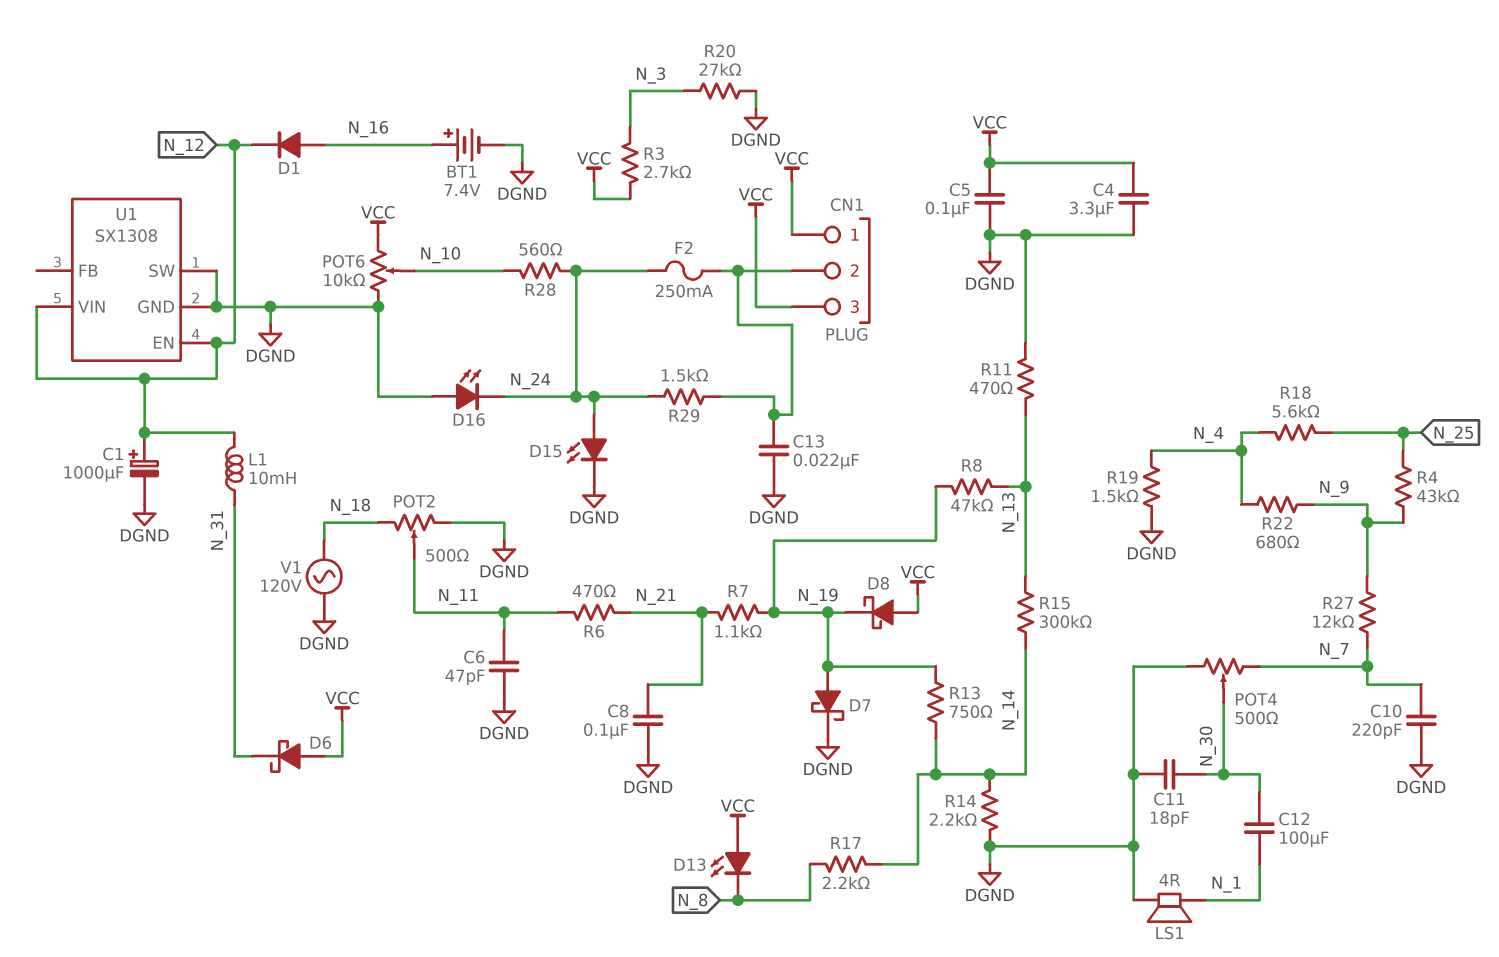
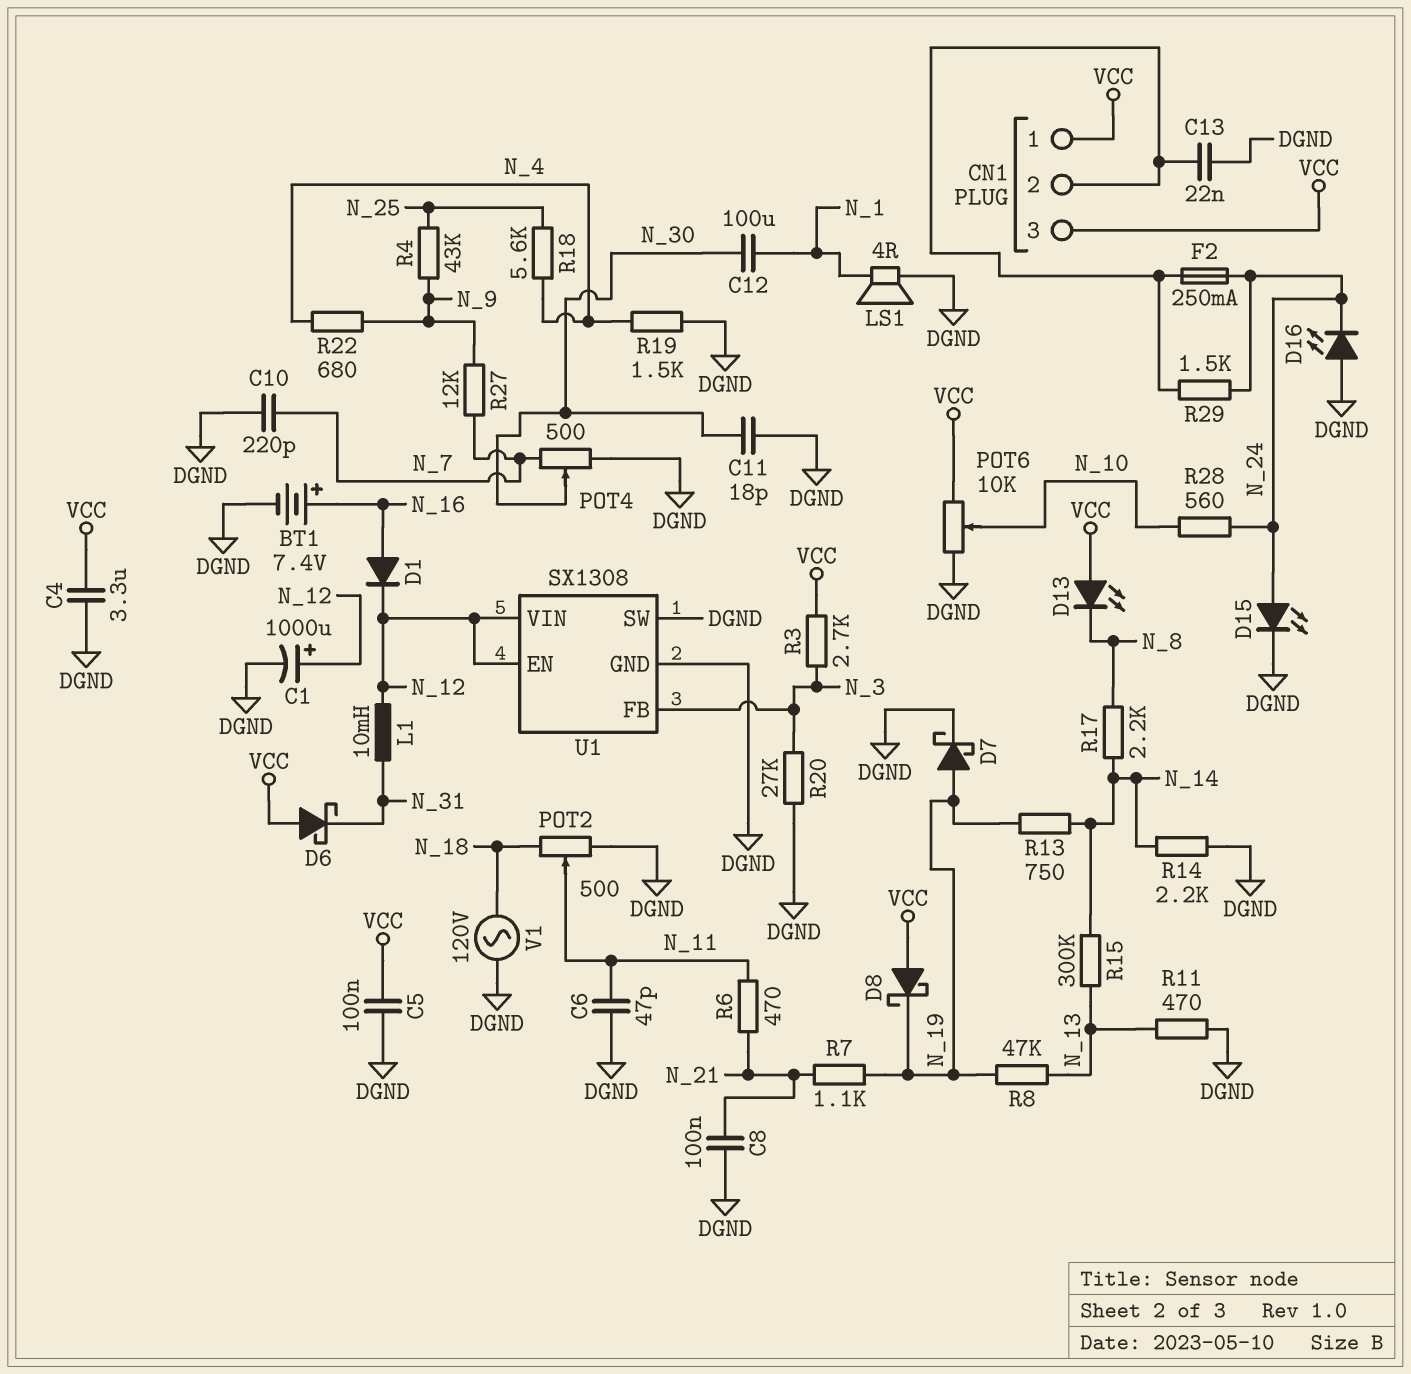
U1 pin FB: none -> N_3

